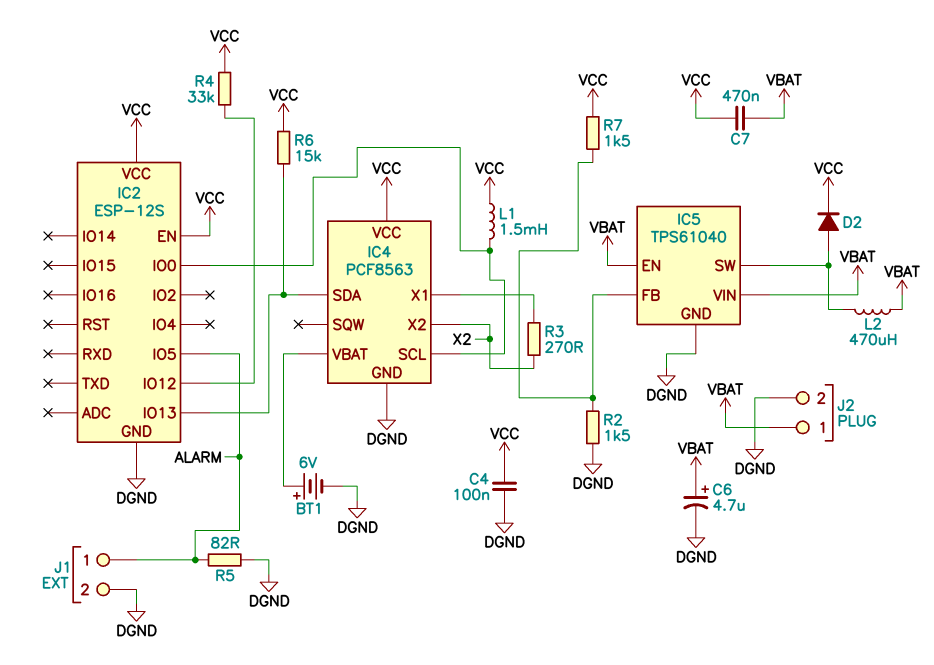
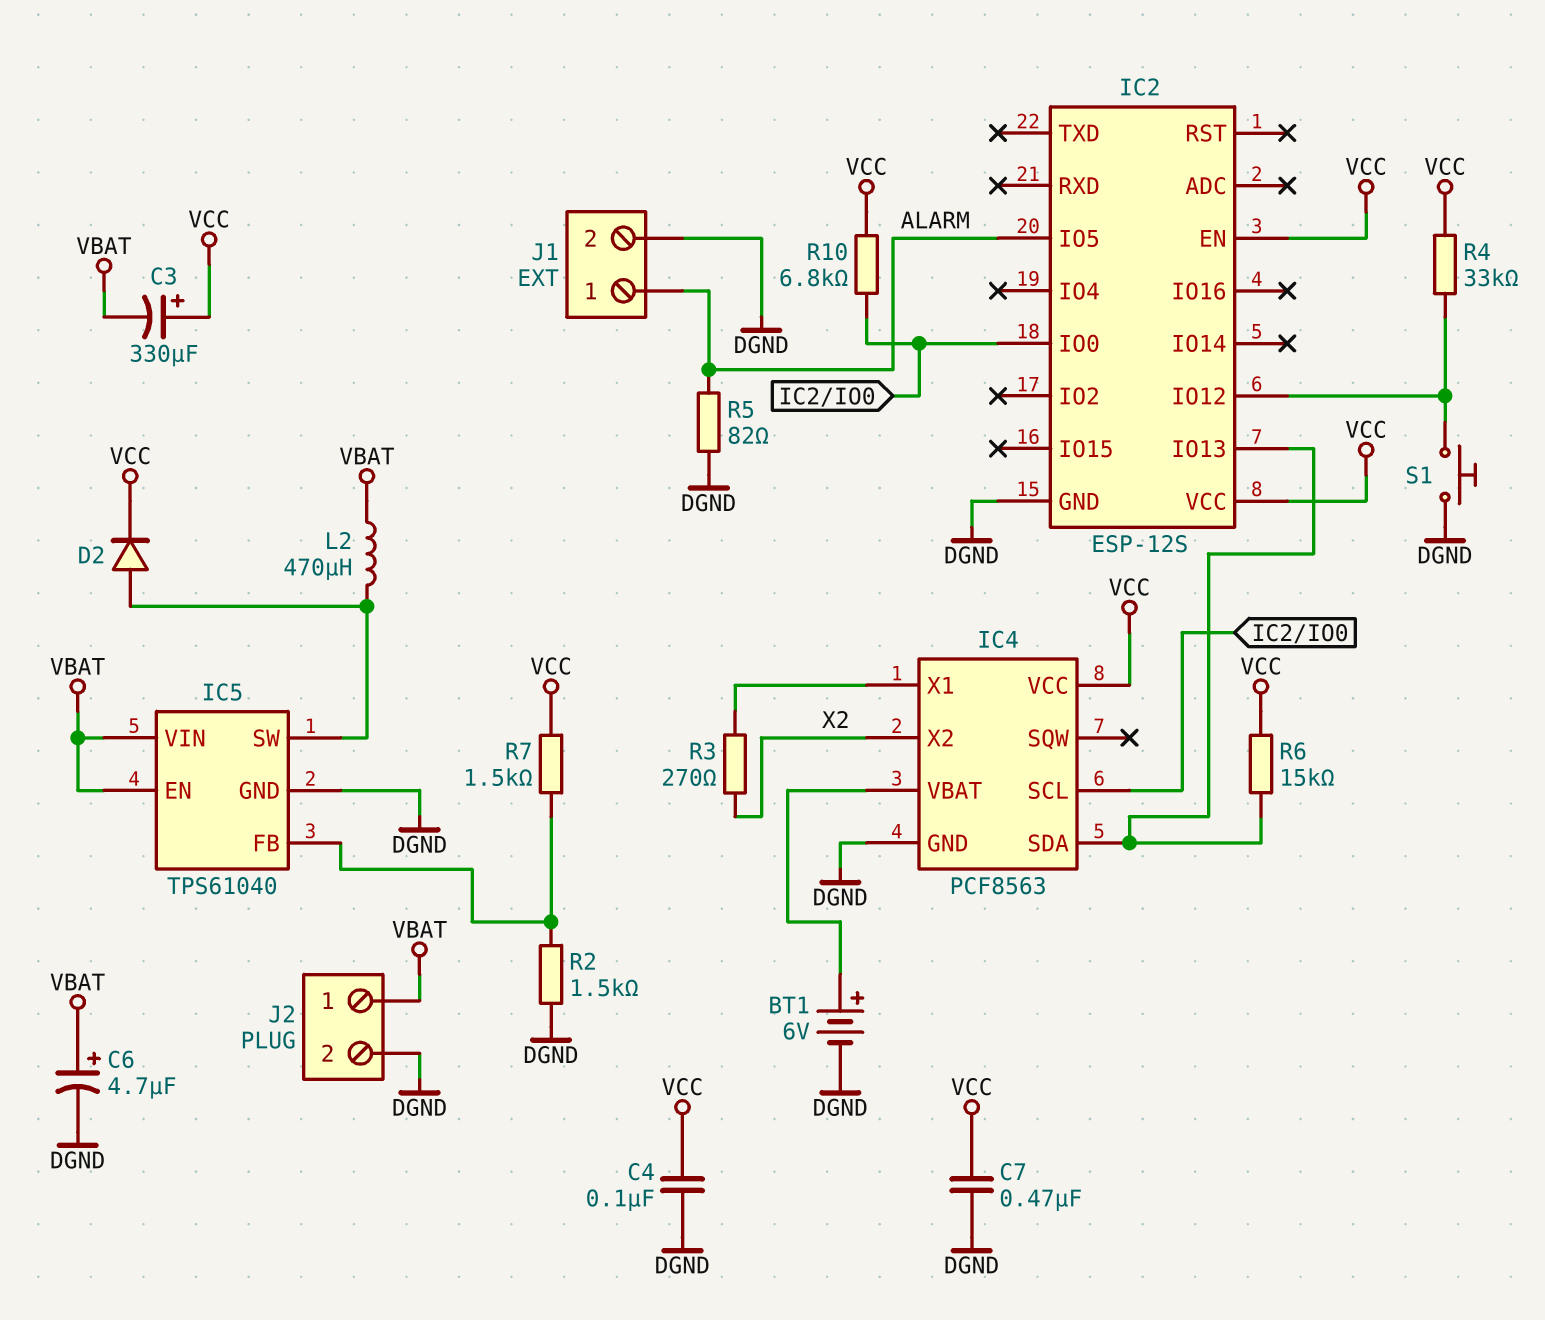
C3: none -> 330uF (plus VCC, minus VBAT)
C7: 470nF (VBAT, VCC) -> 470nF (DGND, VCC)
L1: 1.5mH (IC2/IO0, VCC) -> none
R10: none -> 6.8k (IC2/IO0, VCC)
S1: none -> button (DGND, IC2/IO12)

